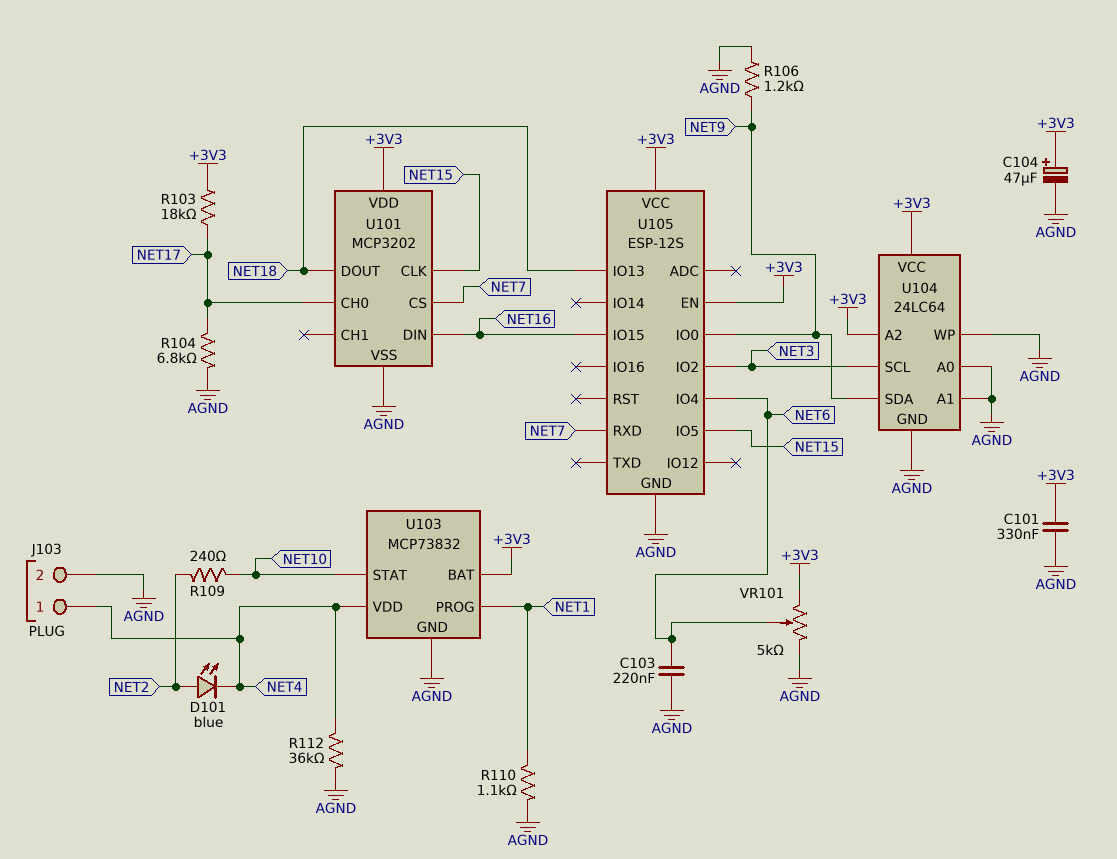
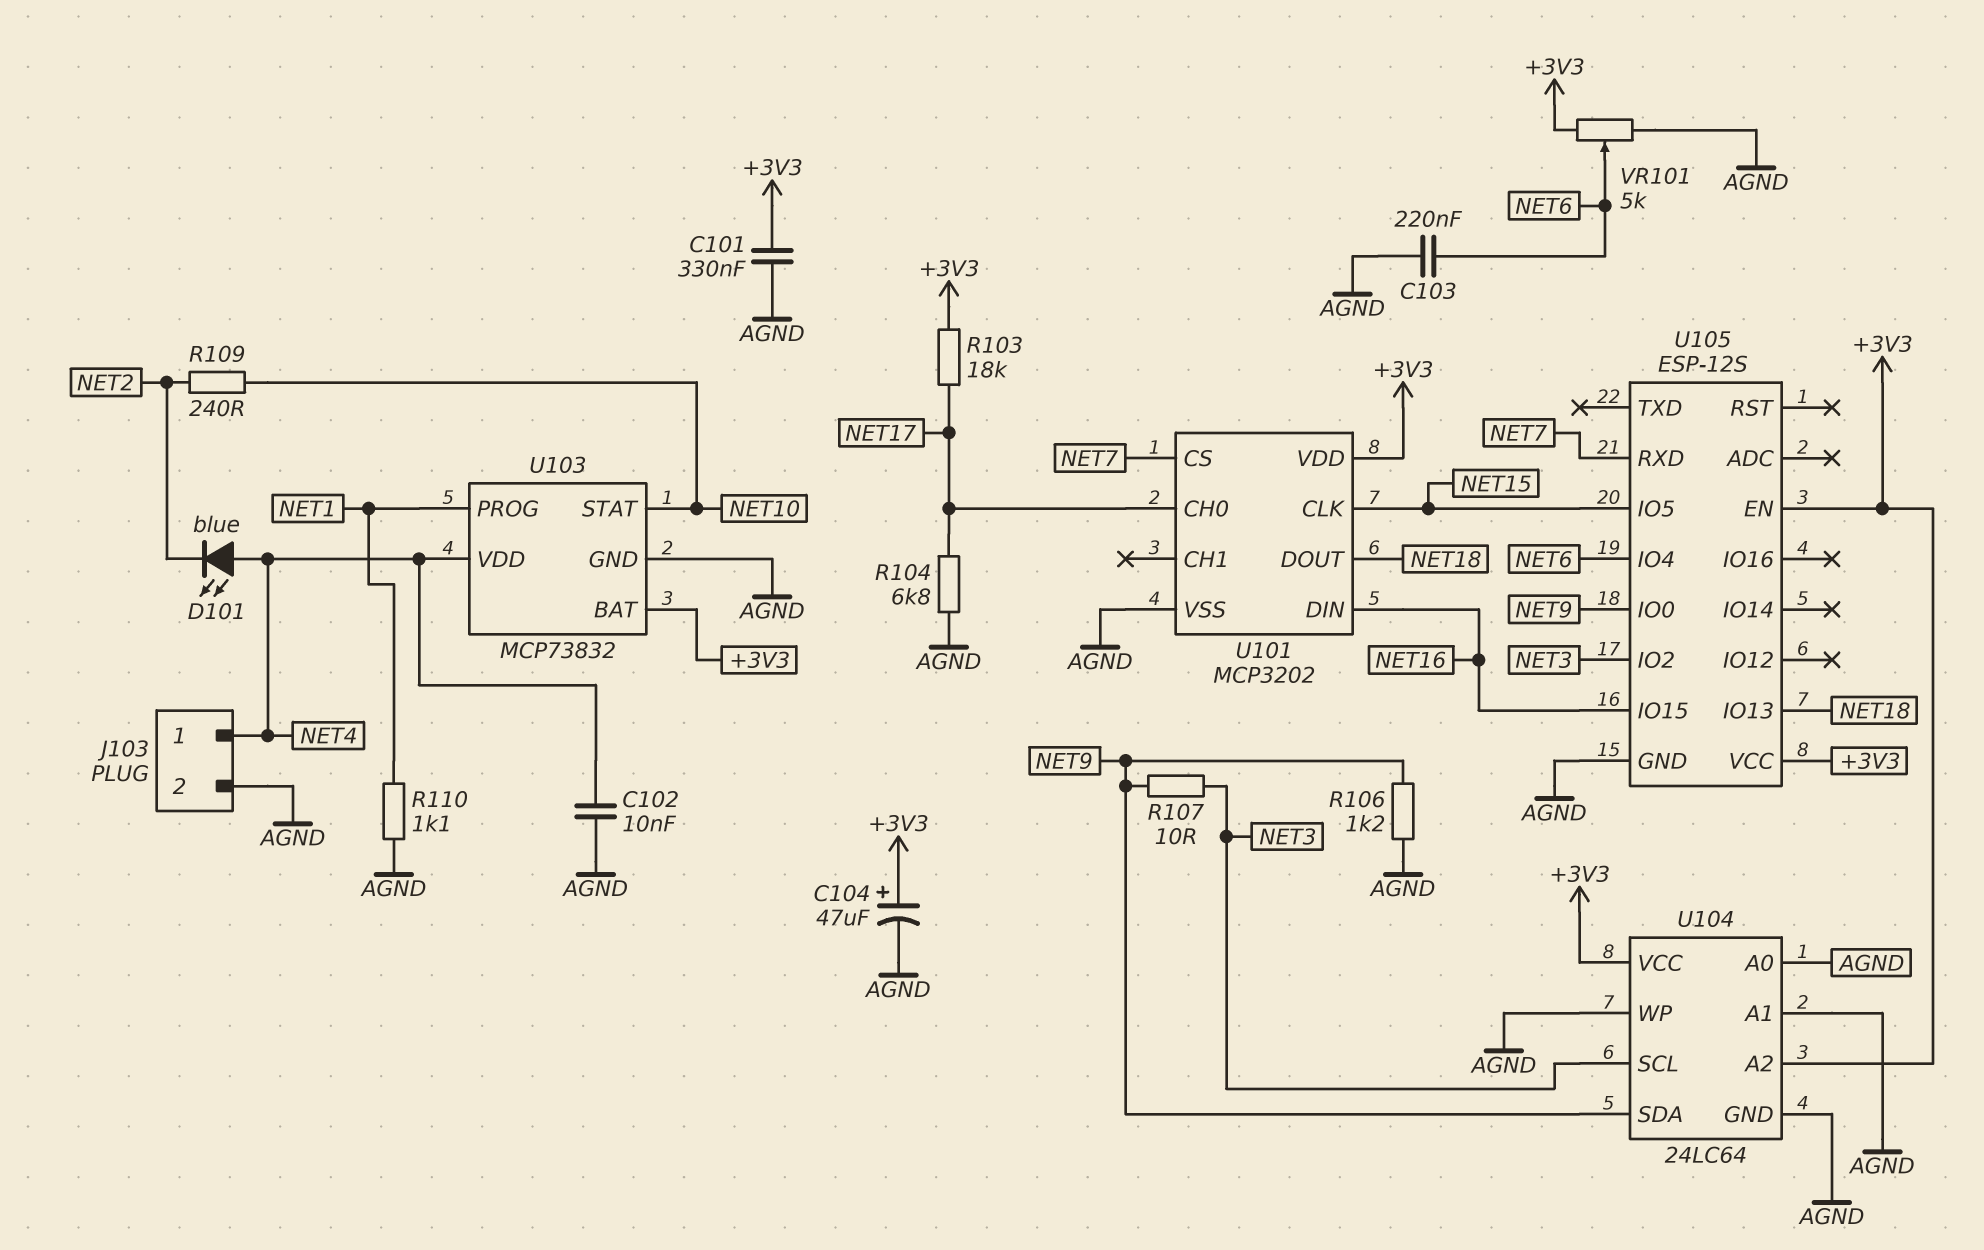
C102: none -> 10nF (AGND, NET4)
D101: LED blue (A NET2, K NET4) -> LED blue (A NET4, K NET2)
R107: none -> 10 (NET3, NET9)
R112: 36k (AGND, NET4) -> none

